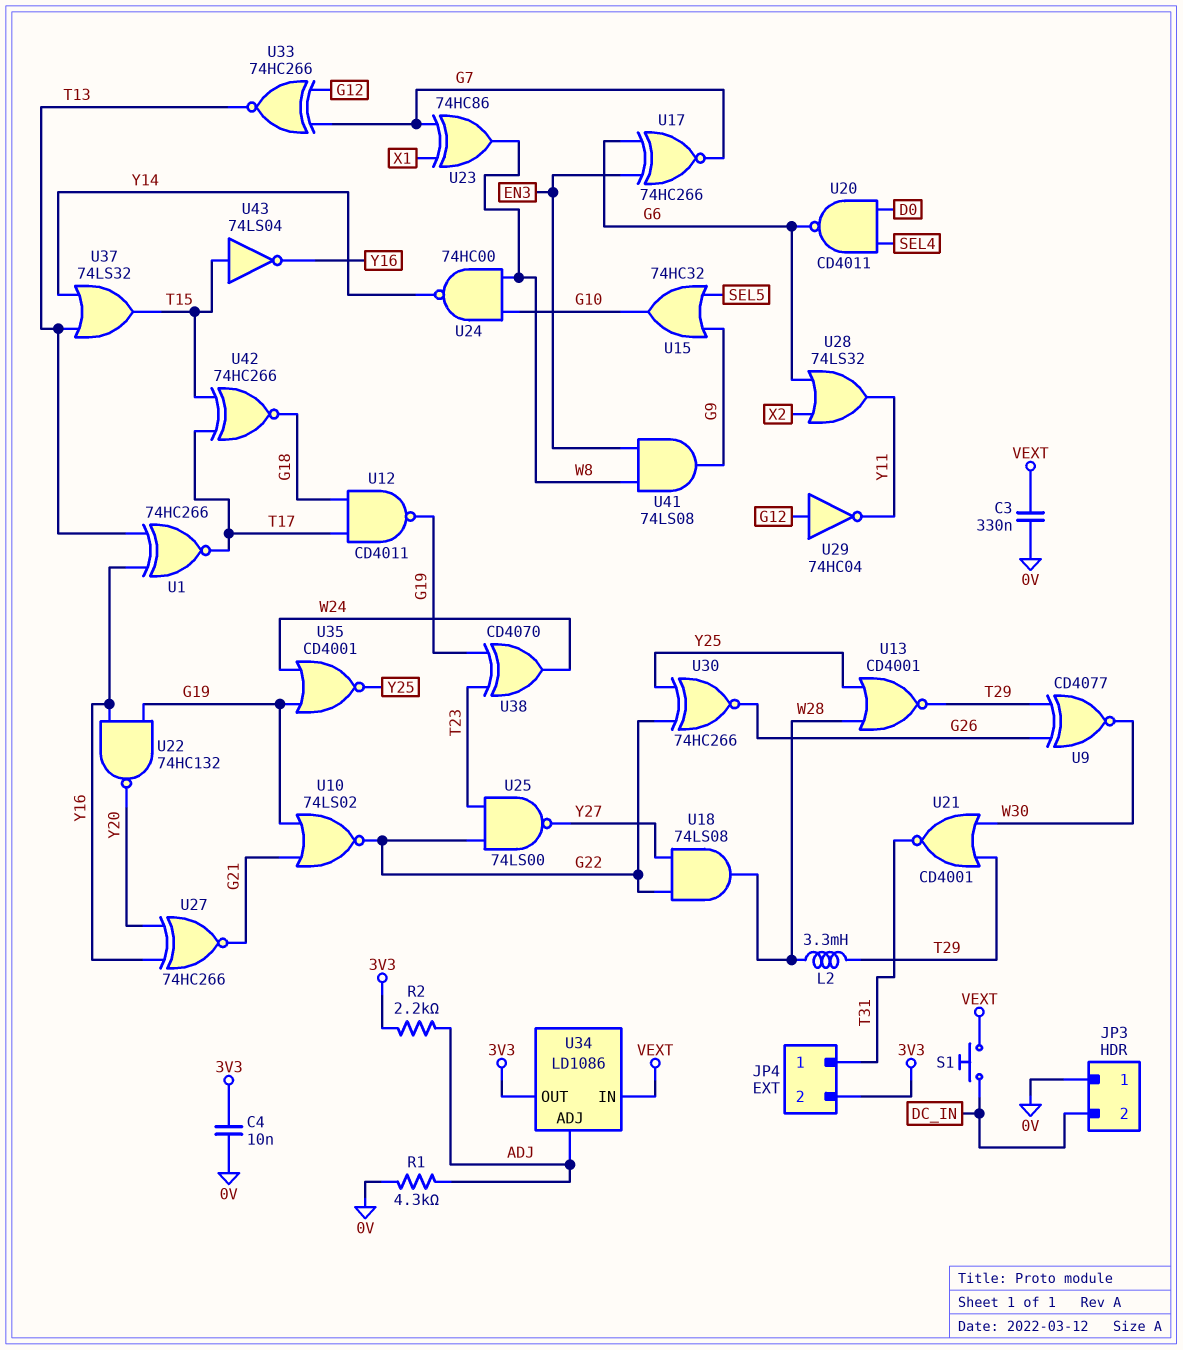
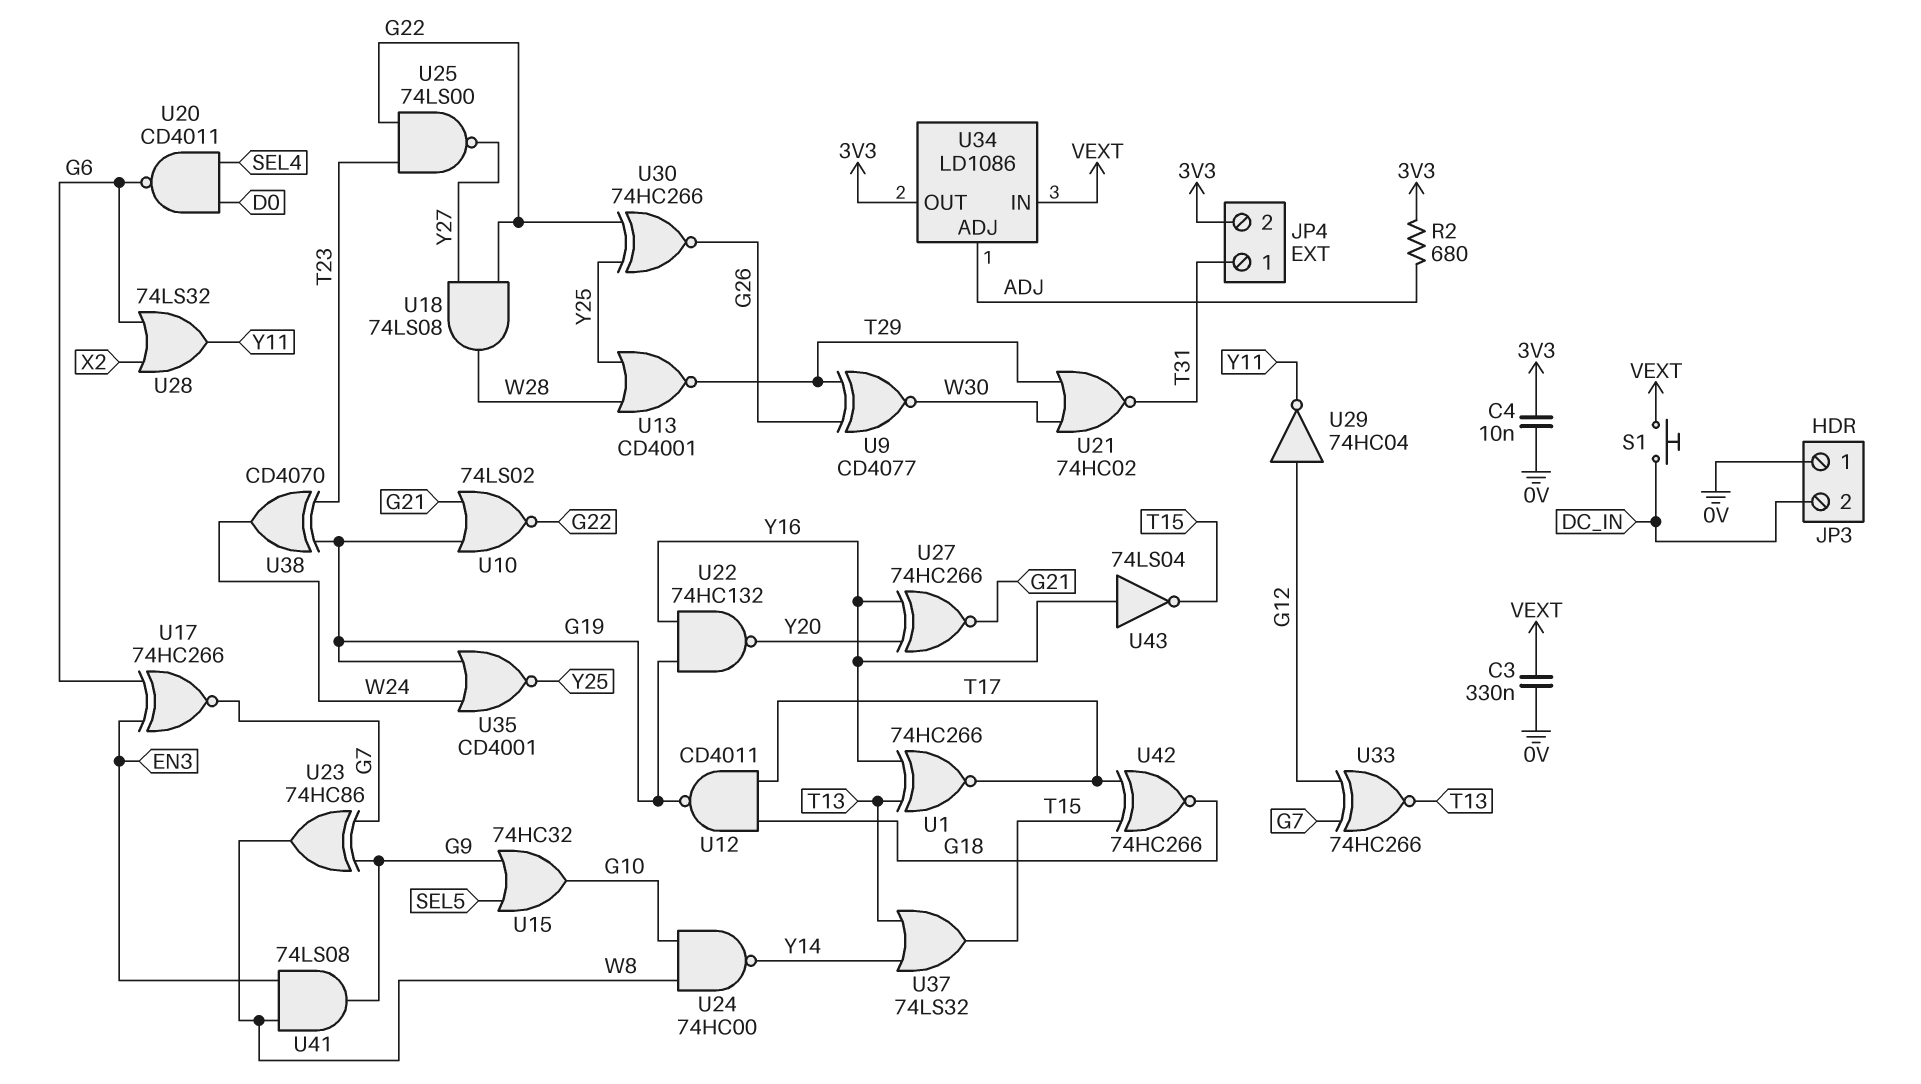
L2: 3.3mH (T29, W28) -> none
R1: 4.3k (0V, ADJ) -> none
R2: 2.2k (3V3, ADJ) -> 680 (3V3, ADJ)
U21: NOR CD4001 (in T29, in W30, out T31) -> NOR 74HC02 (in T29, in W30, out T31)
U23: XOR 74HC86 (in G7, in X1, out W8) -> XOR 74HC86 (in G7, in G9, out W8)
U43: NOT 74LS04 (in T15, out Y16) -> NOT 74LS04 (in Y16, out T15)

